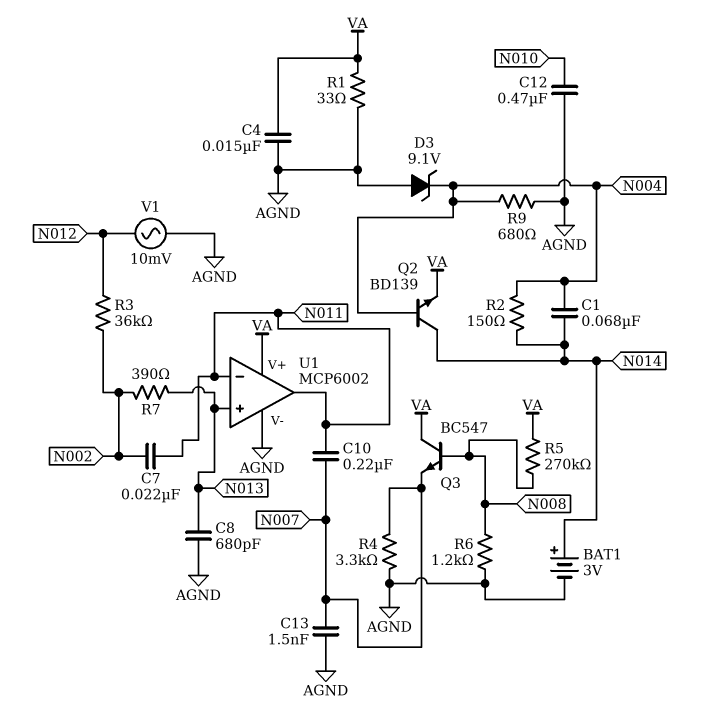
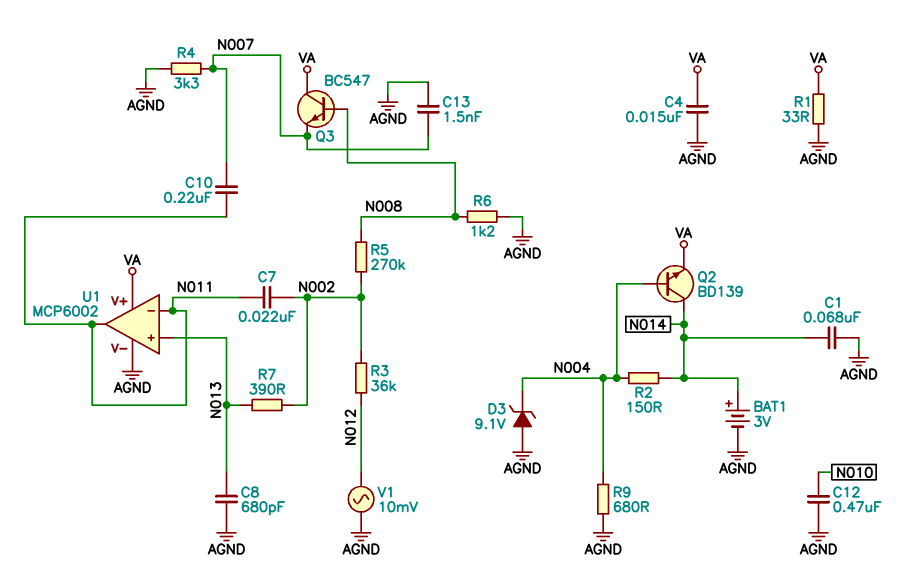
C1: 68nF (N004, N014) -> 68nF (AGND, N014)
R5: 270k (N008, VA) -> 270k (N002, N008)

